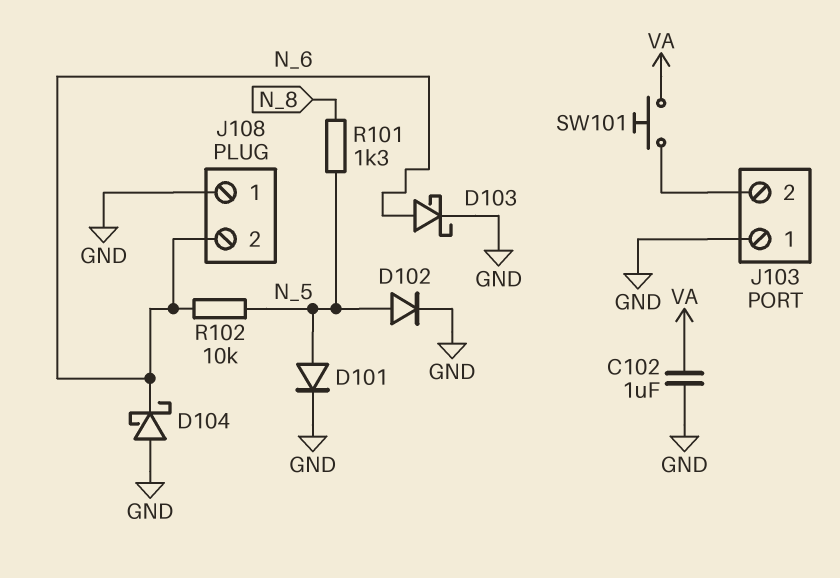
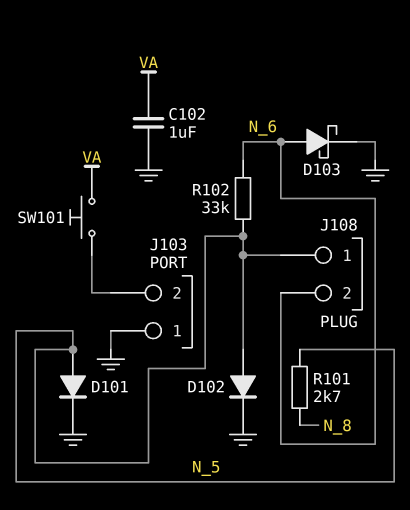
D104: schottky (A GND, K N_6) -> none
J108 pin 1: GND -> N_5
R101: 1.3k (N_5, N_8) -> 2.7k (N_5, N_8)
R102: 10k (N_5, N_6) -> 33k (N_5, N_6)

